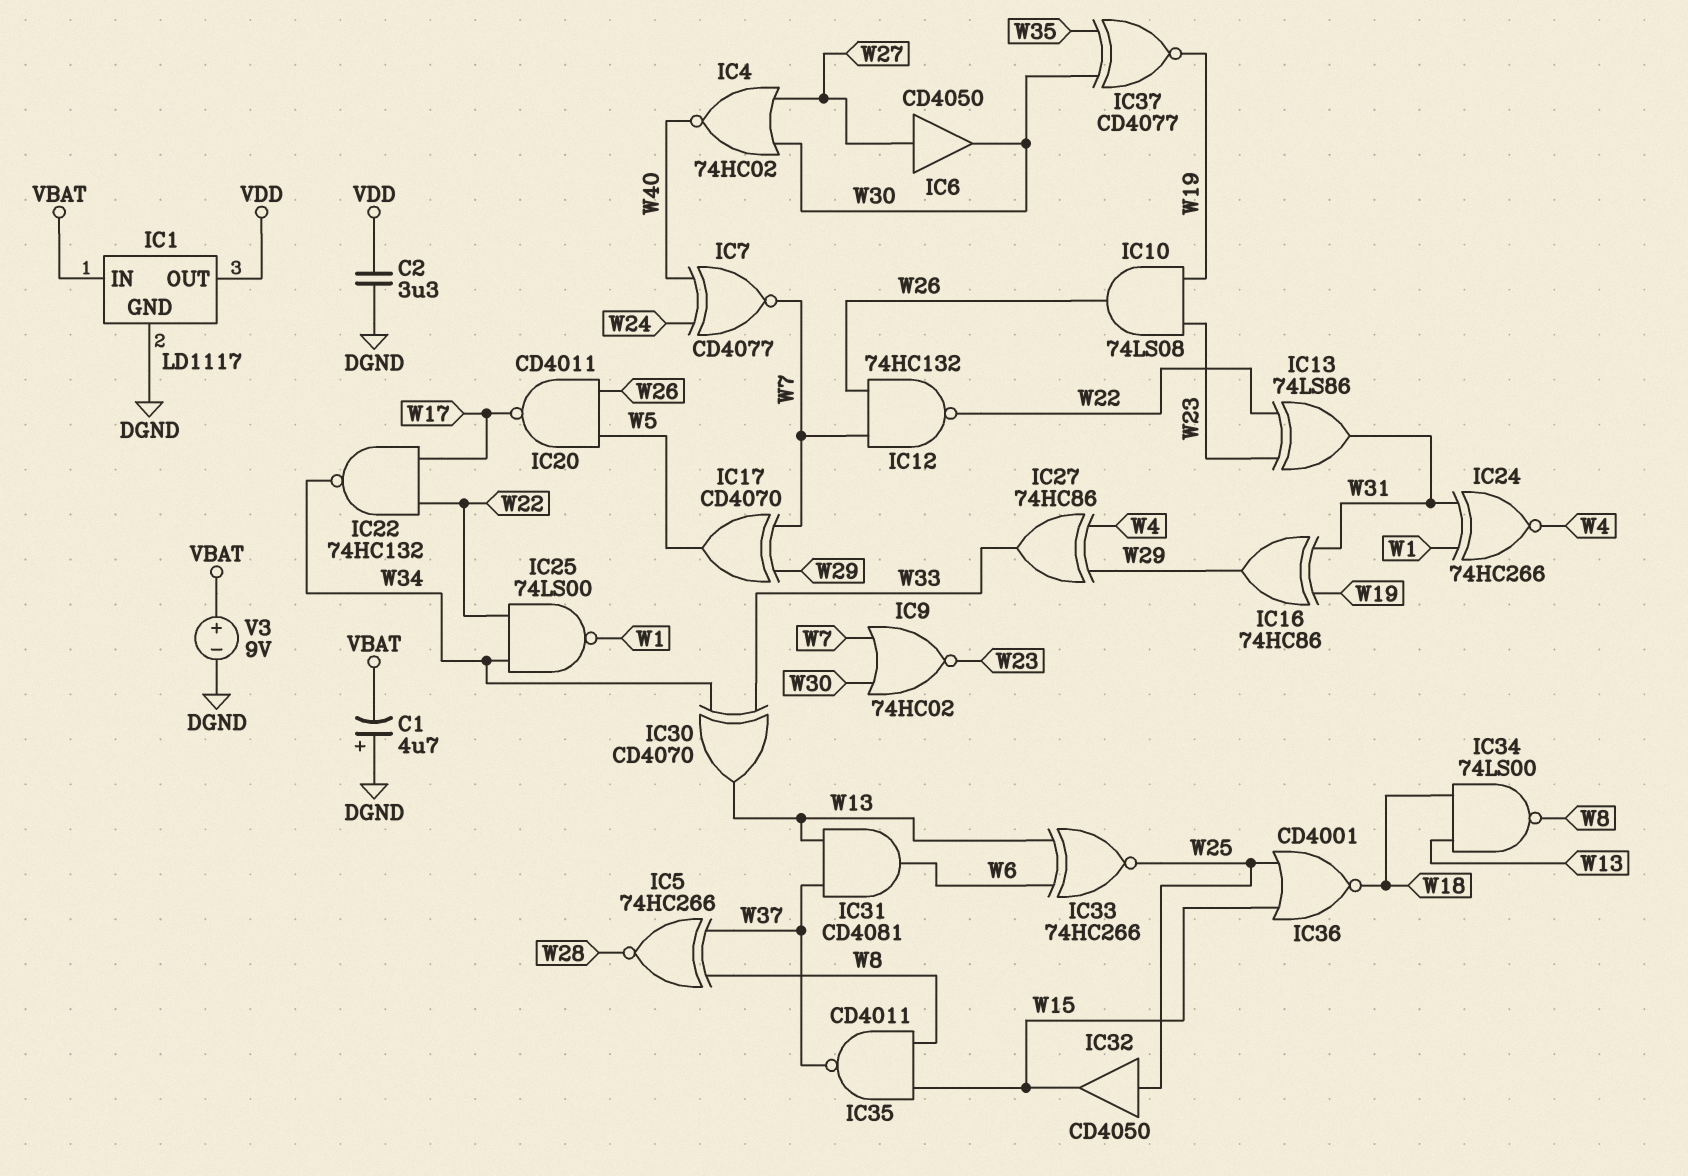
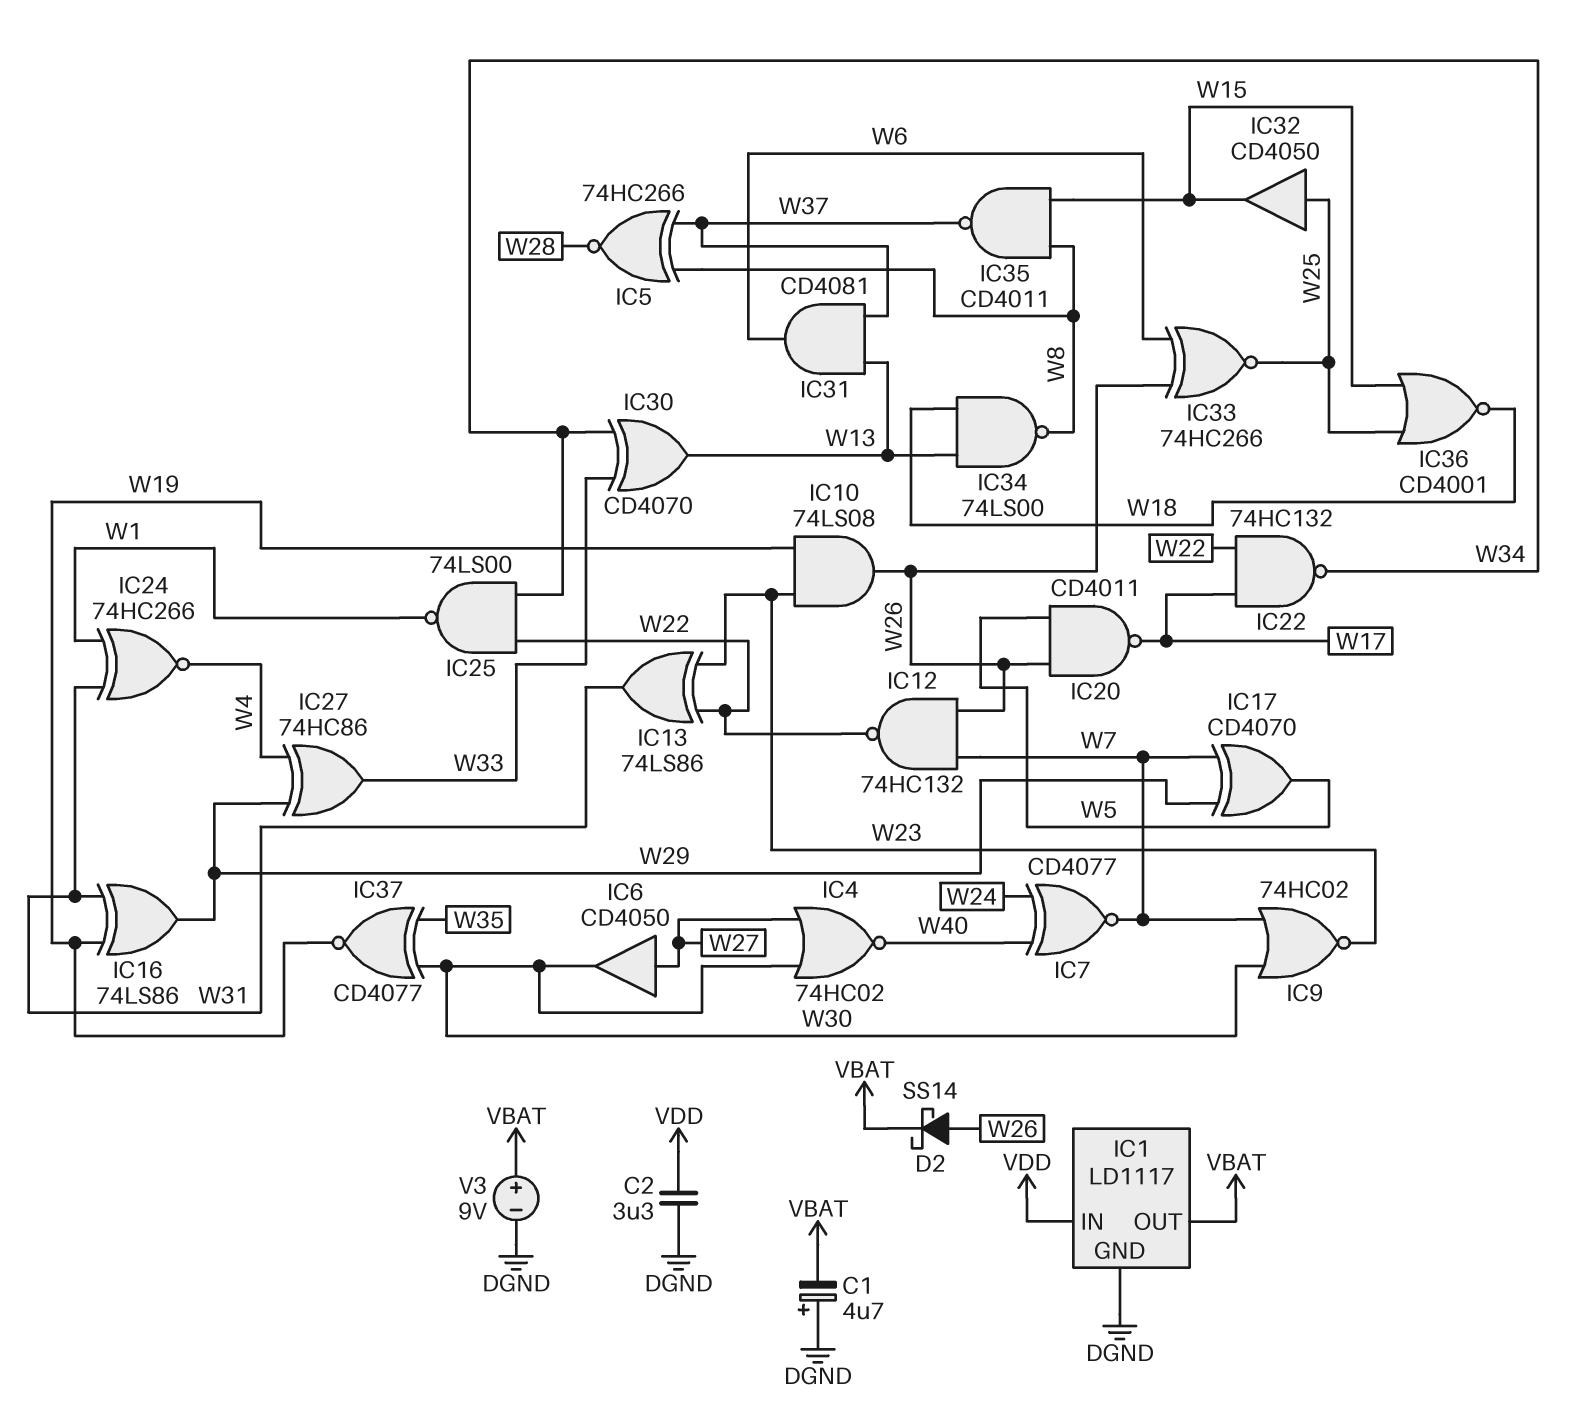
D2: none -> schottky SS14 (A W26, K VBAT)
IC1 pin IN: VBAT -> VDD
IC1 pin OUT: VDD -> VBAT
IC16: XOR 74HC86 (in W19, in W31, out W29) -> XOR 74LS86 (in W19, in W31, out W29)
IC33: XNOR 74HC266 (in W6, in W13, out W25) -> XNOR 74HC266 (in W6, in W26, out W25)

